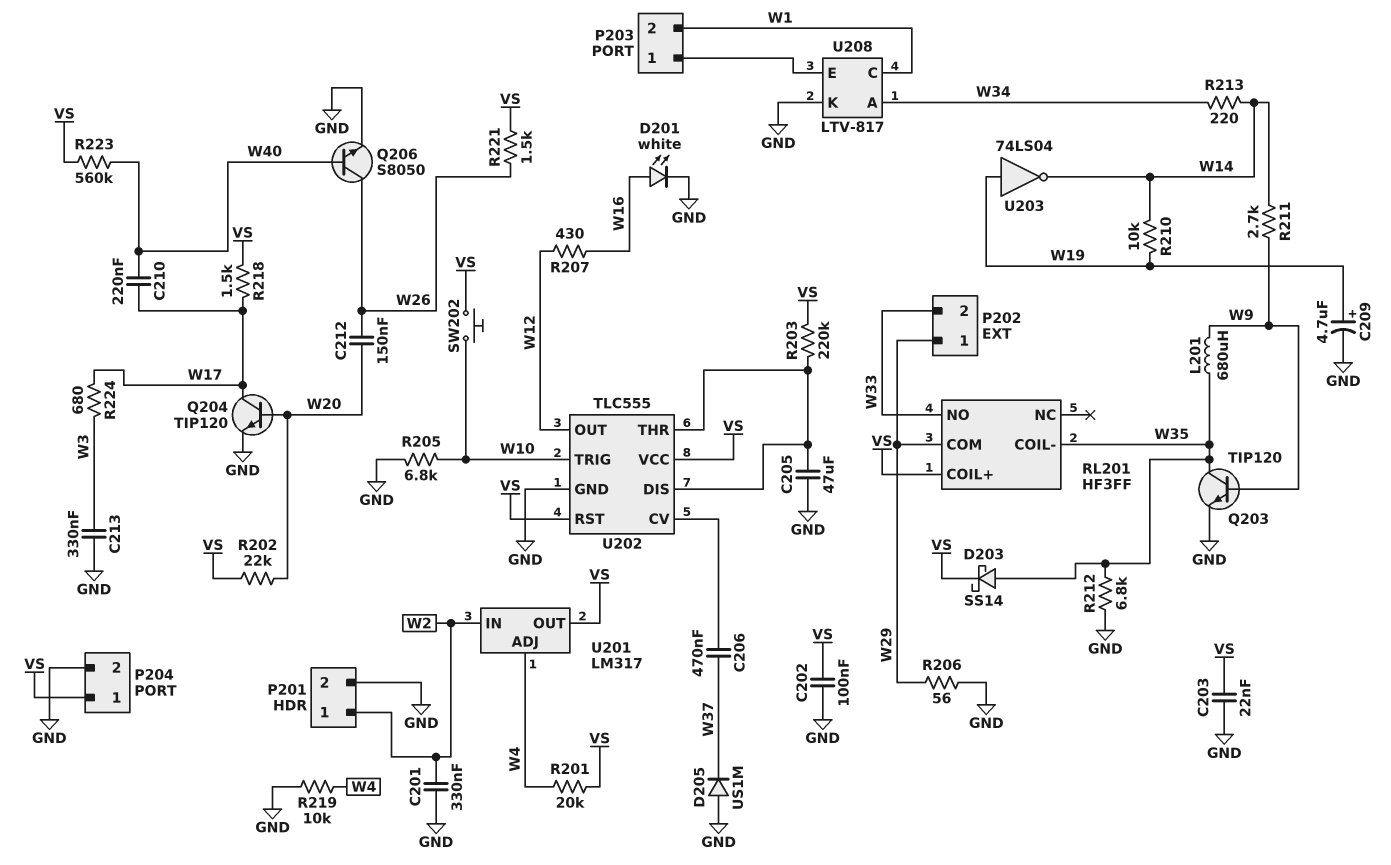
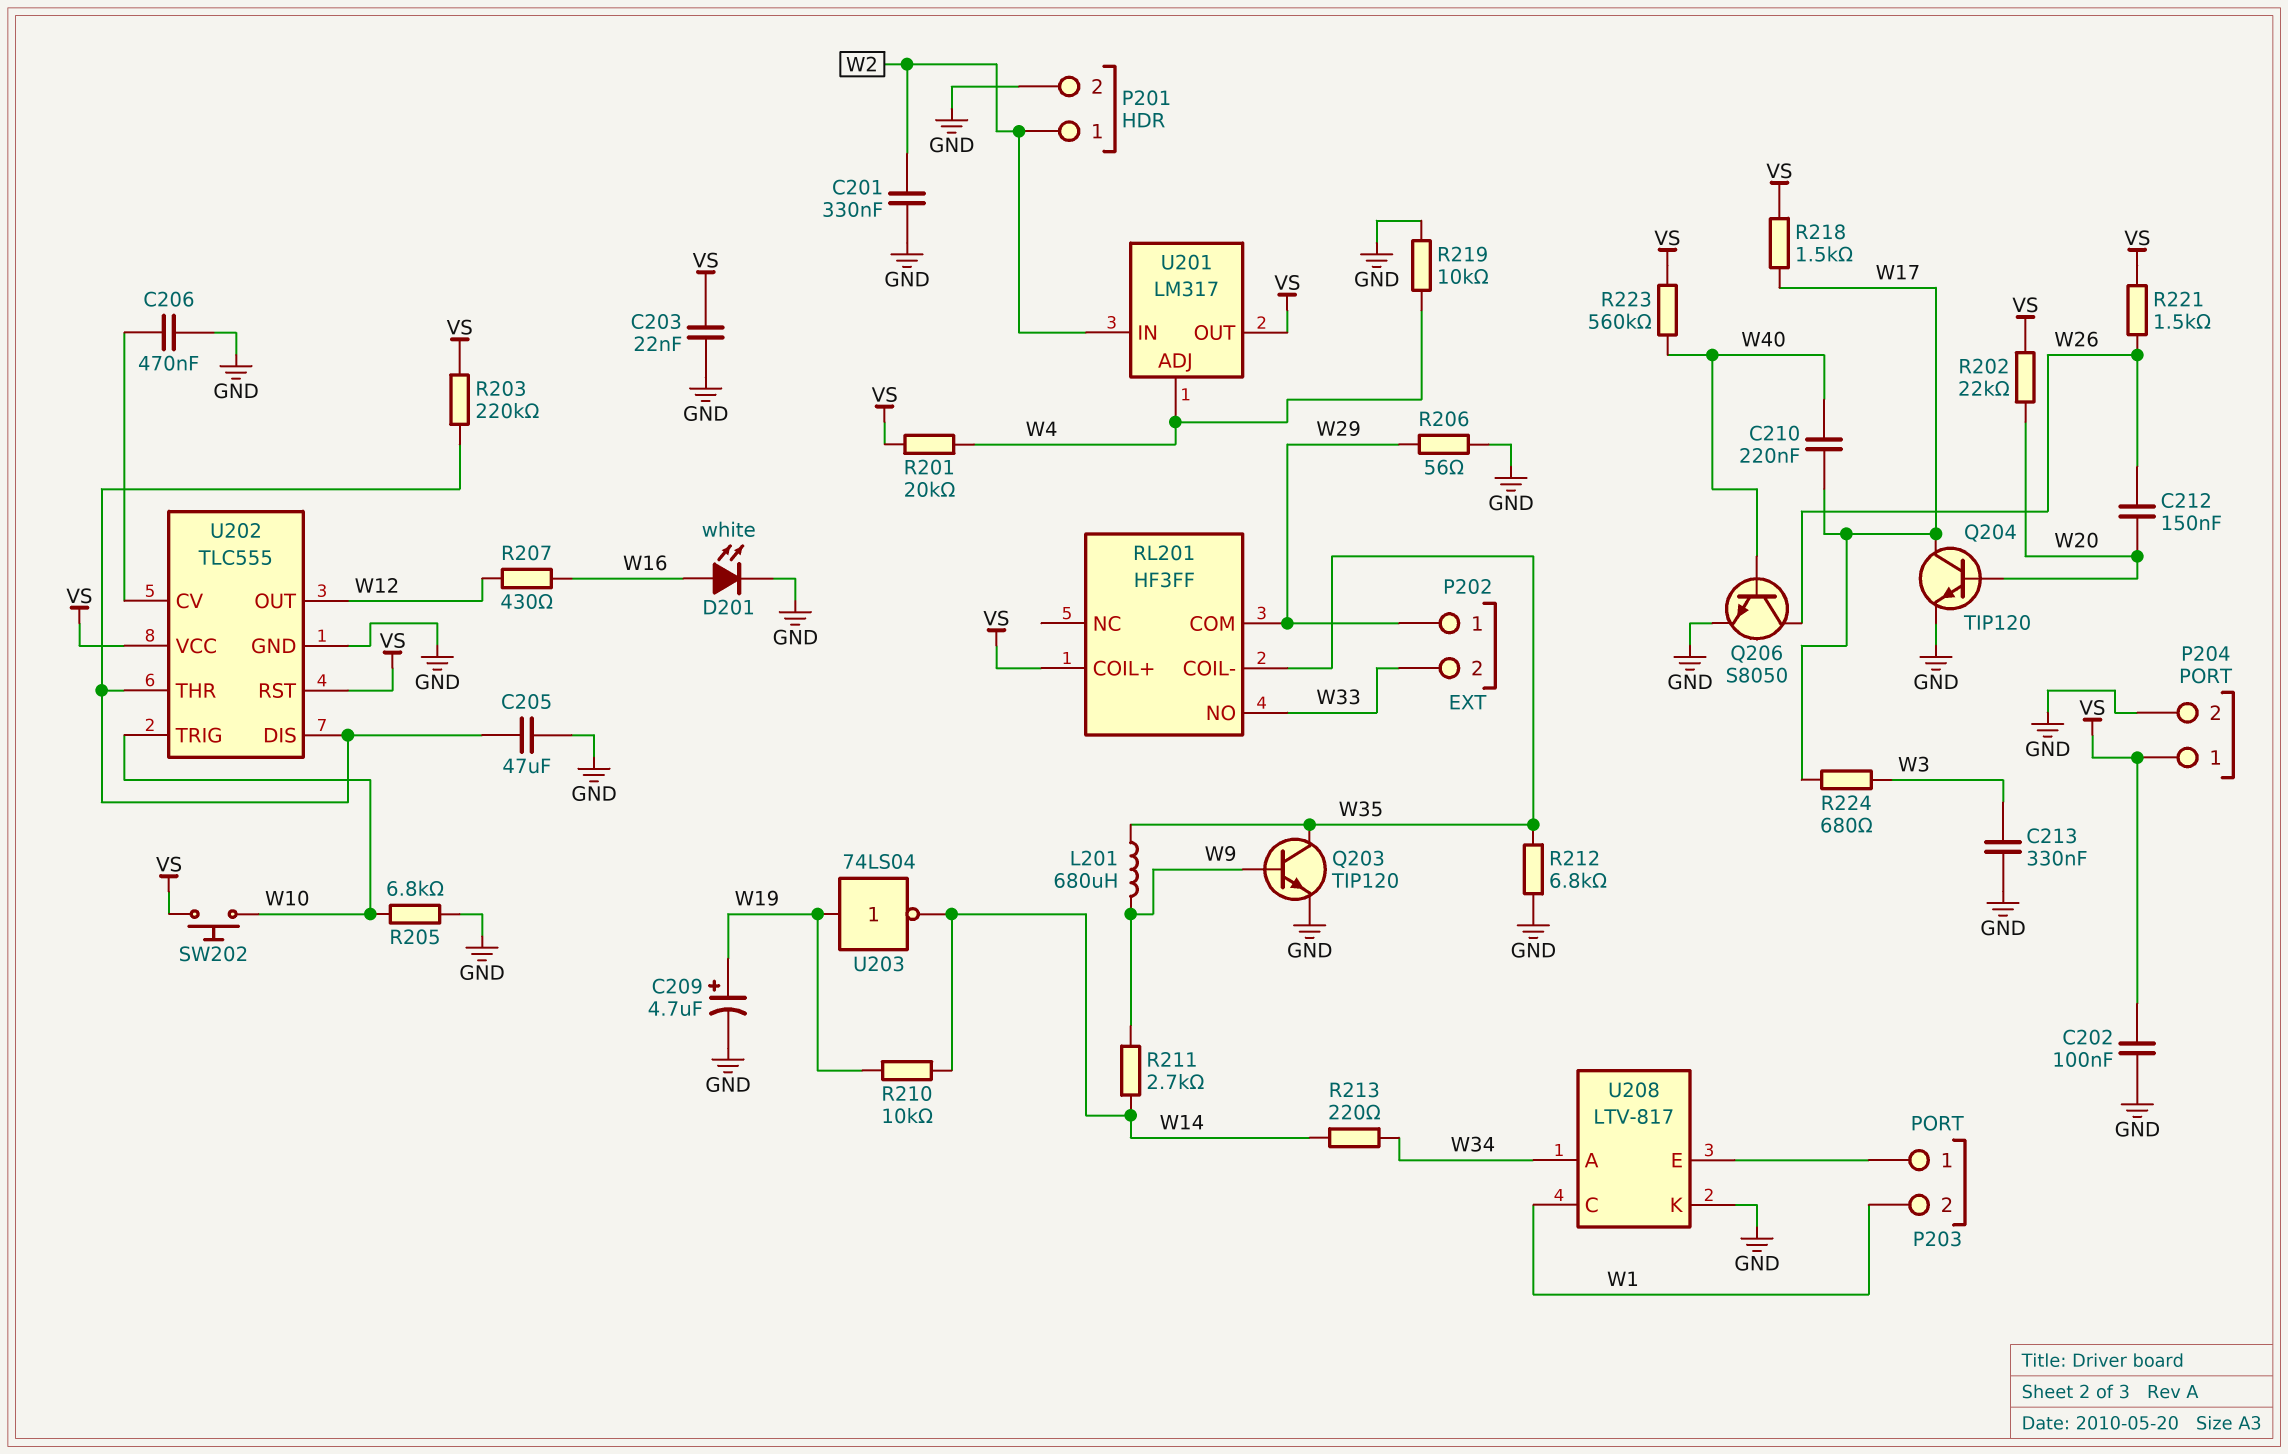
C206: 470nF (U202/CV, W37) -> 470nF (GND, U202/CV)
D203: schottky SS14 (A W35, K VS) -> none
D205: diode US1M (A GND, K W37) -> none

